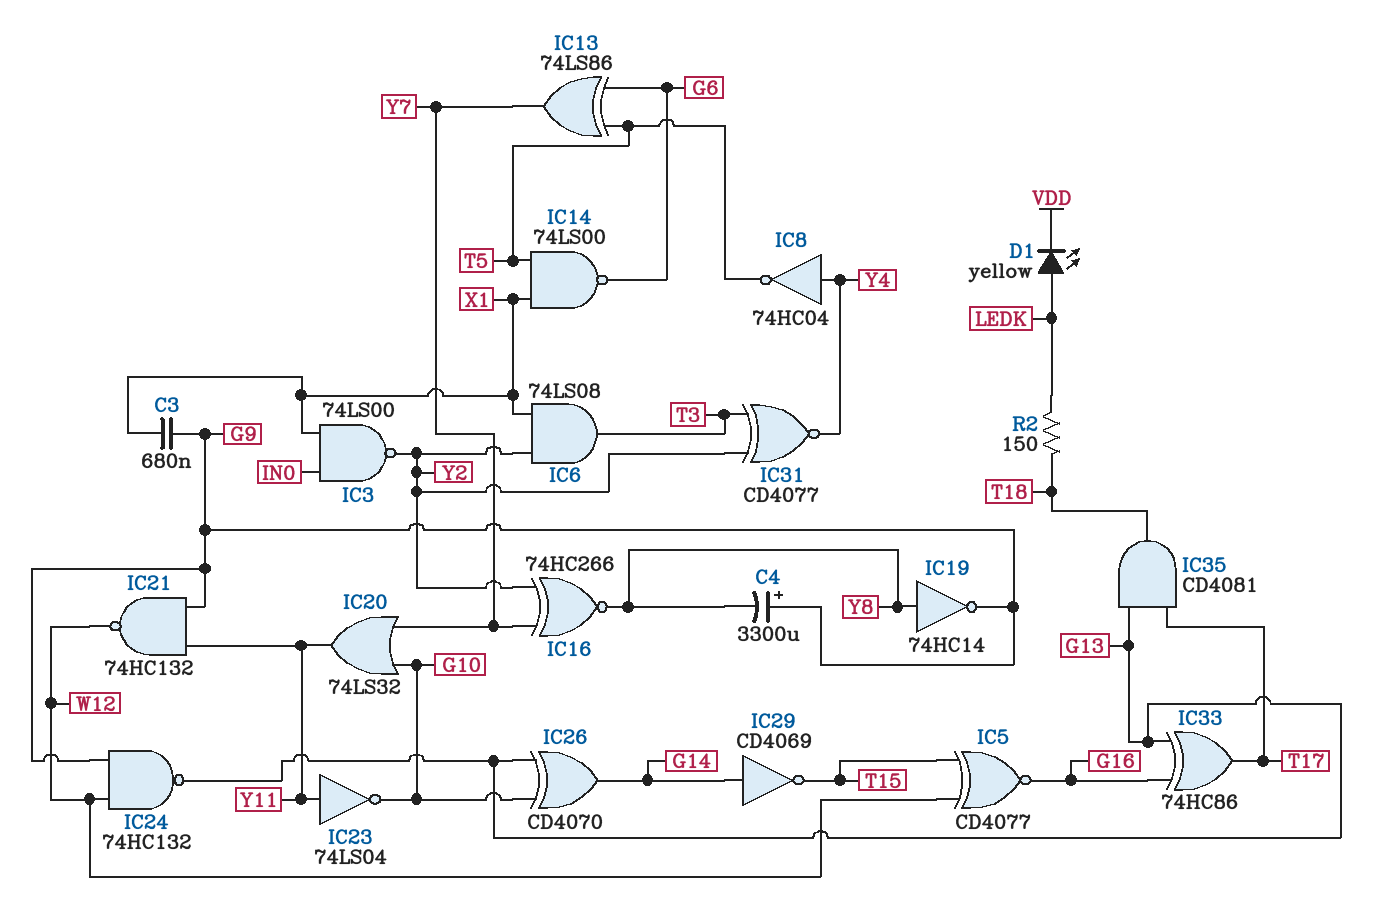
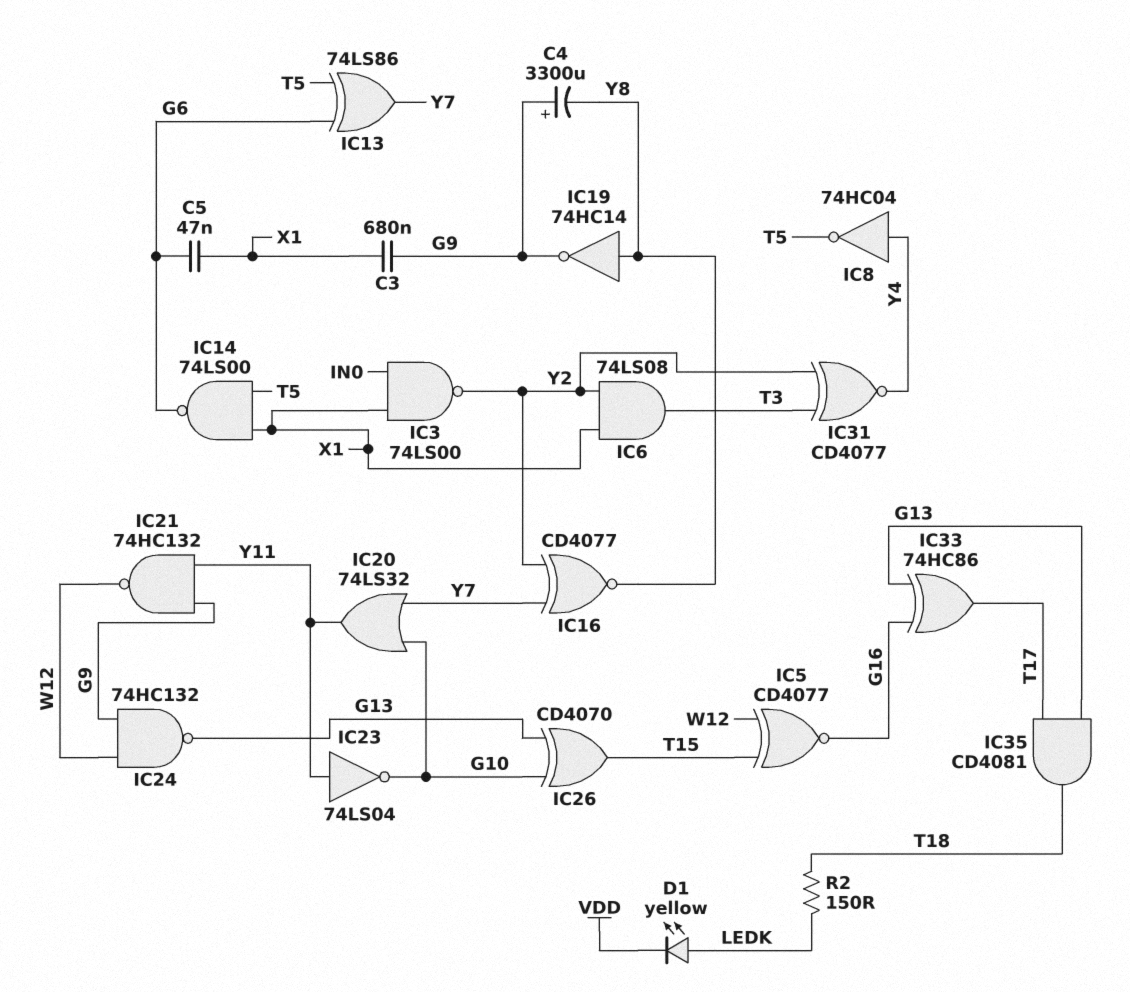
C5: none -> 47nF (G6, X1)
IC16: XNOR 74HC266 (in Y2, in Y7, out Y8) -> XNOR CD4077 (in Y2, in Y7, out Y8)
IC26: XOR CD4070 (in G10, in G13, out G14) -> XOR CD4070 (in G10, in G13, out T15)
IC29: NOT CD4069 (in G14, out T15) -> none

